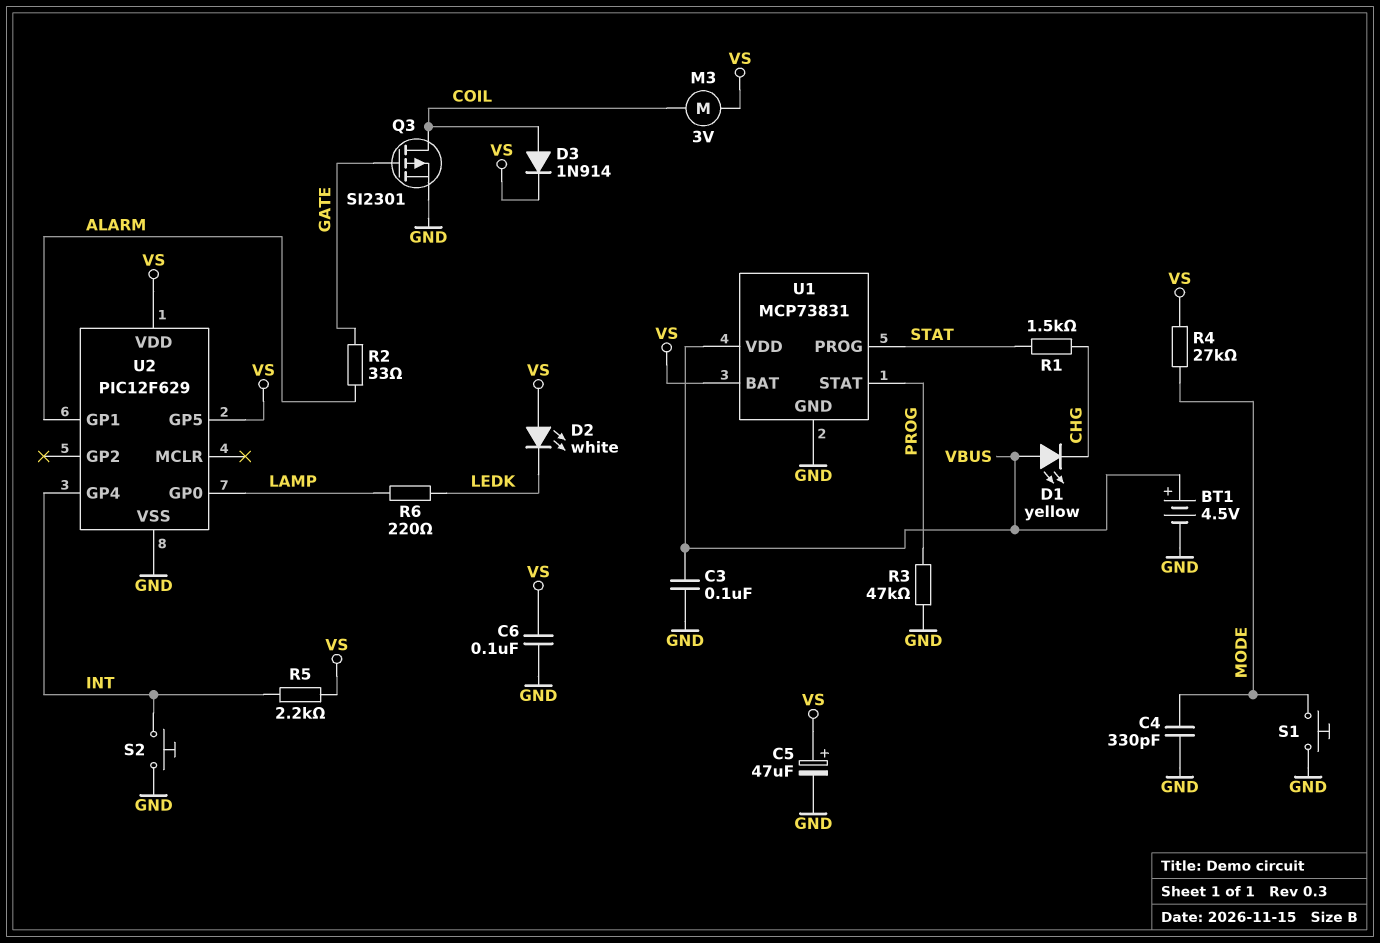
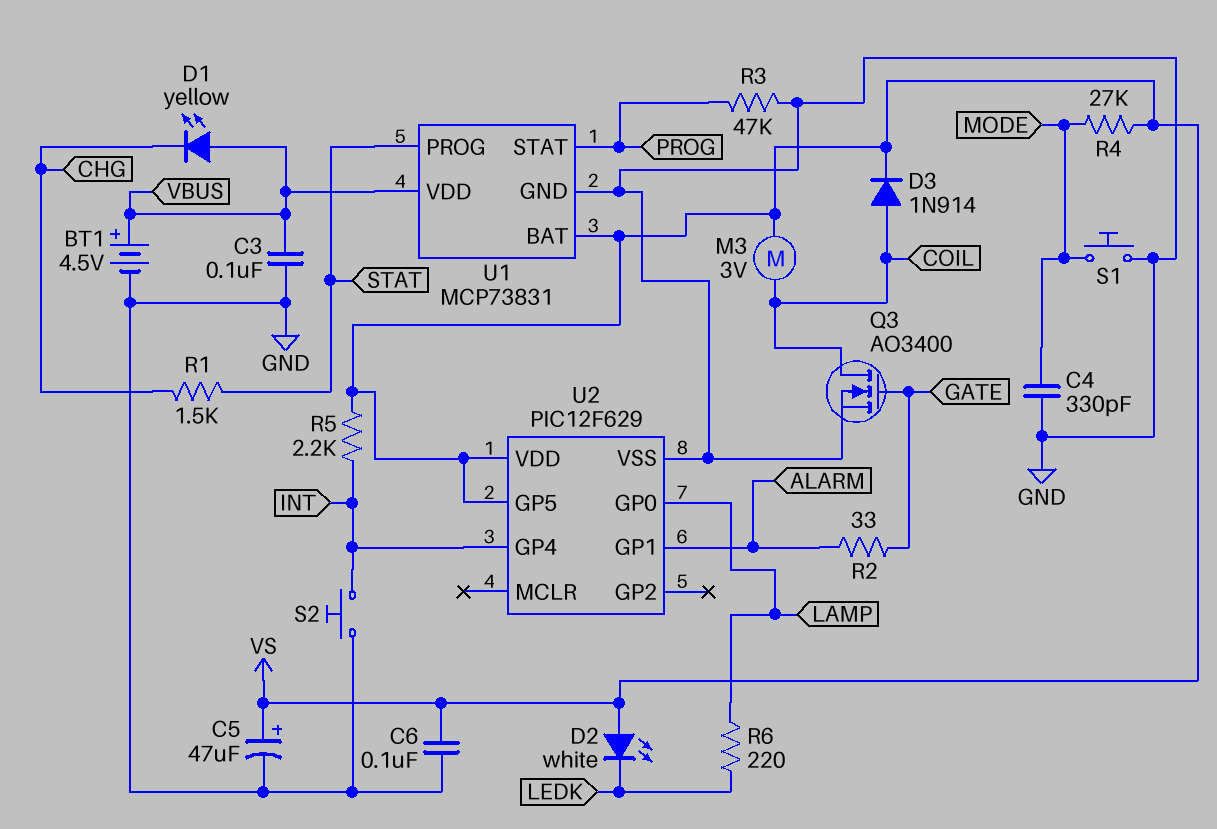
Q3: PMOS SI2301 (G GATE, D COIL, S GND) -> NMOS AO3400 (G GATE, D COIL, S GND)

